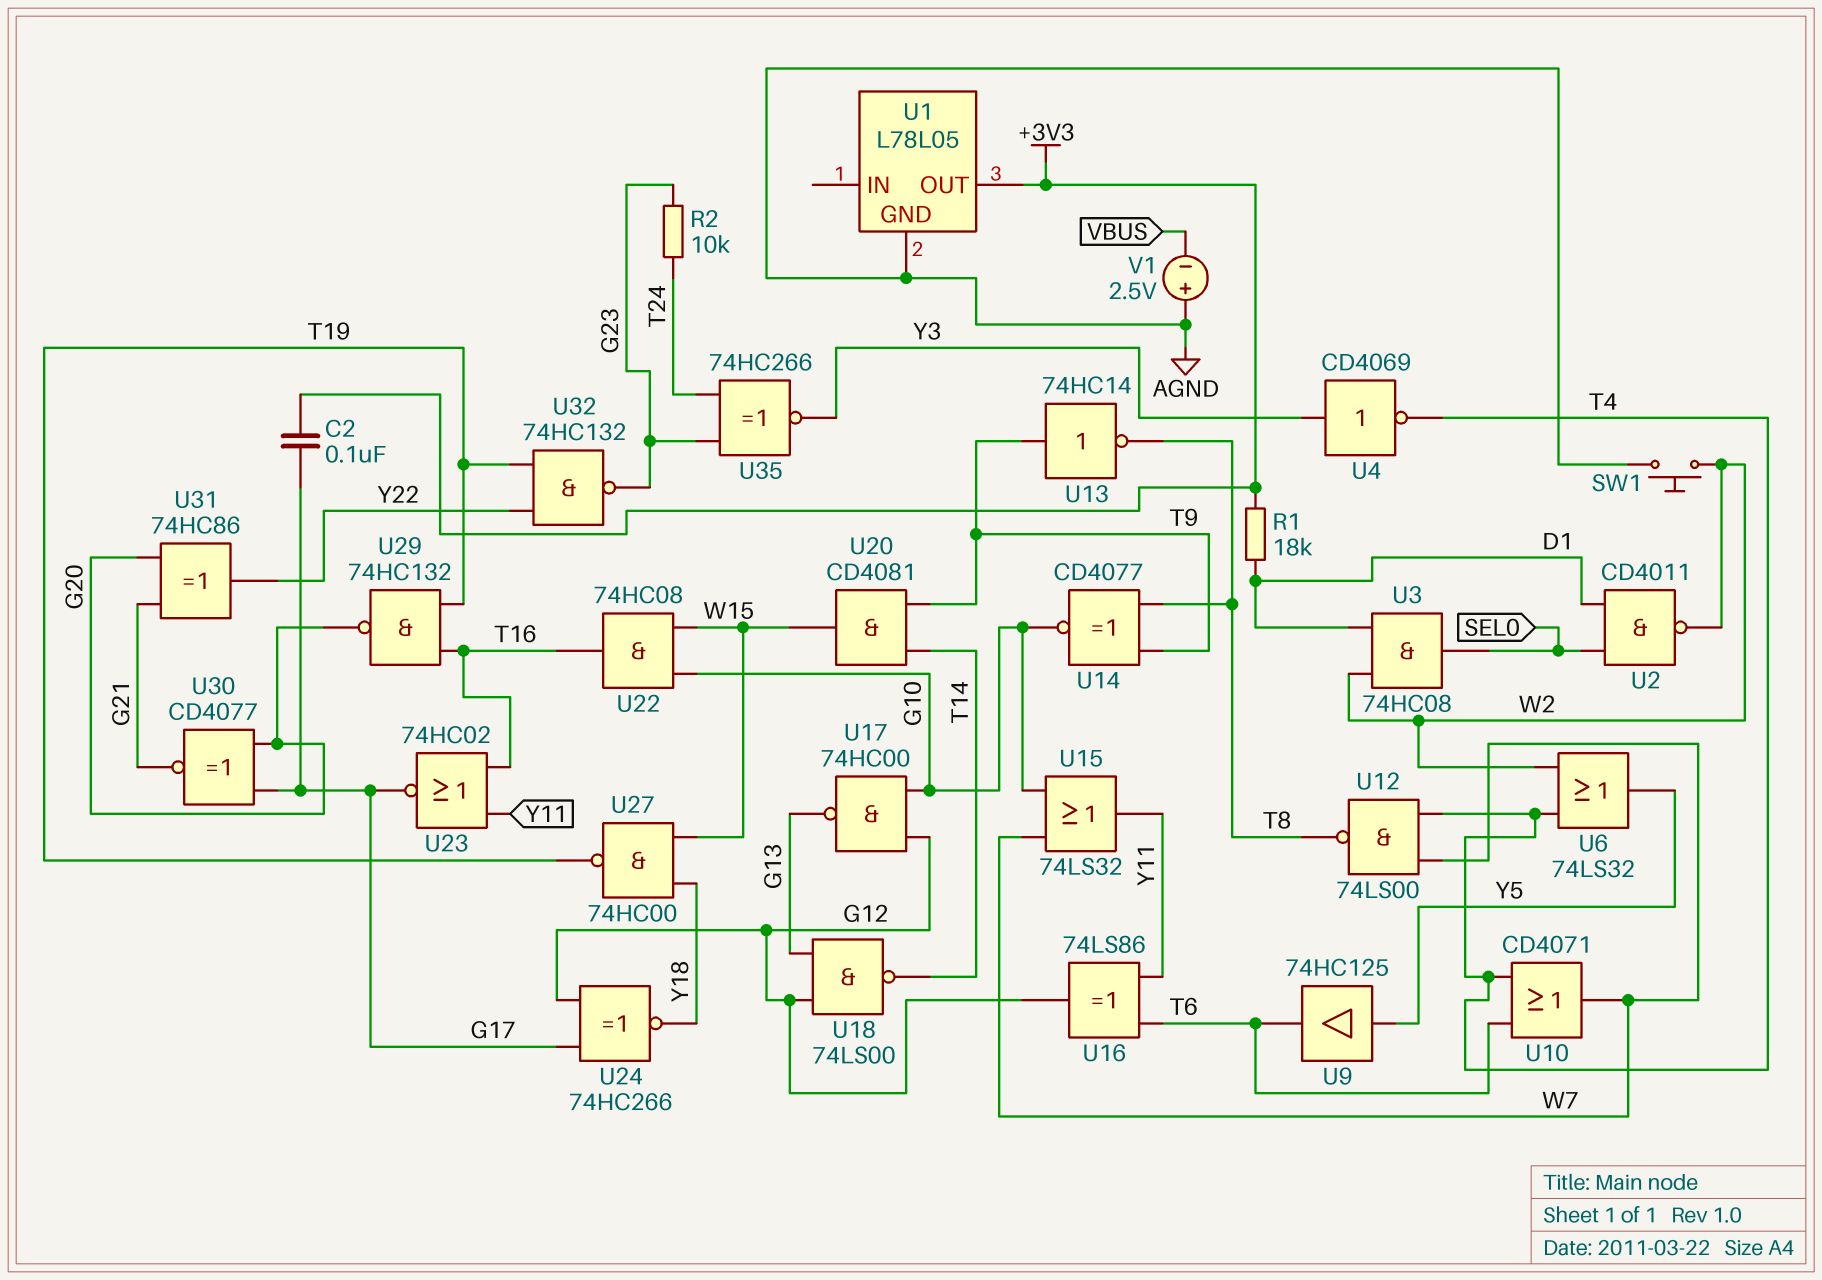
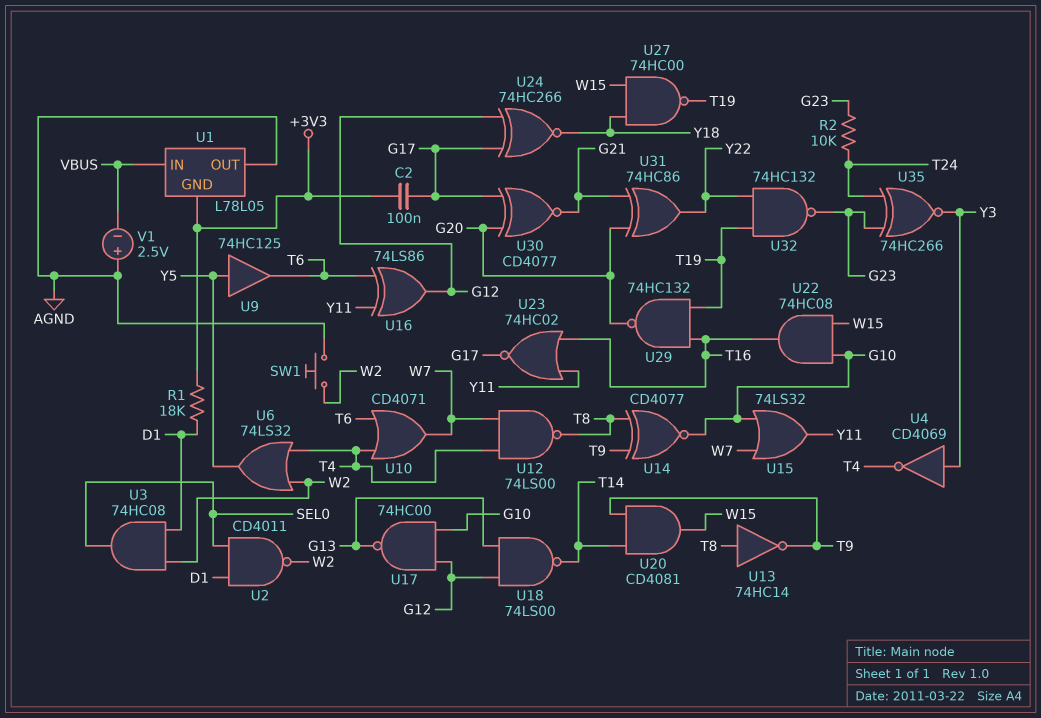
U1 pin GND: AGND -> +3V3
U1 pin IN: none -> VBUS
U1 pin OUT: +3V3 -> AGND
U13: NOT 74HC14 (in T9, out T8) -> NOT 74HC14 (in T8, out T9)

